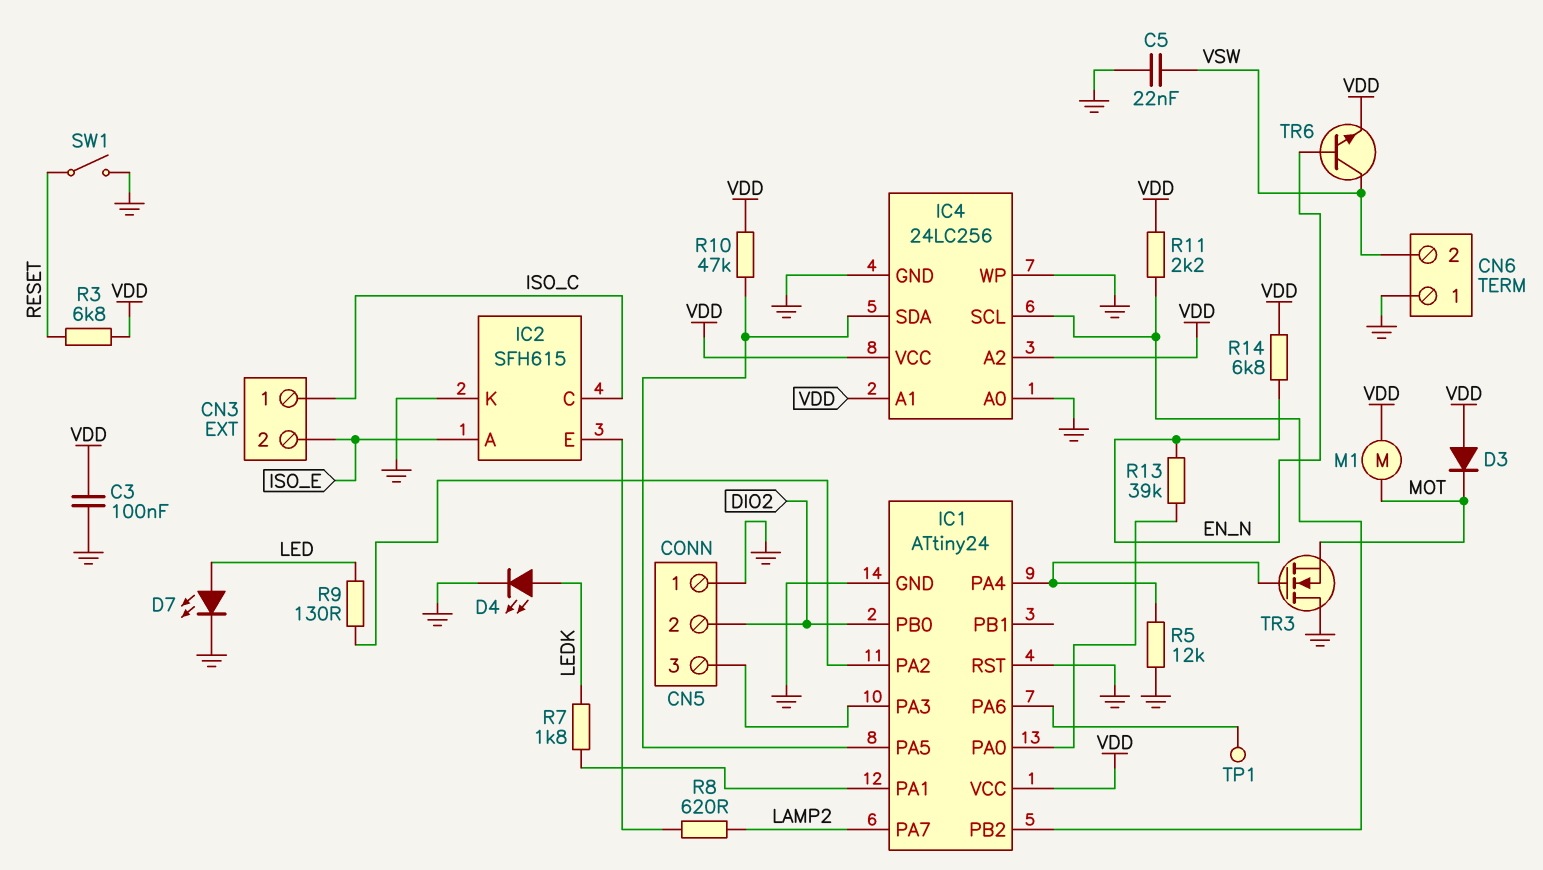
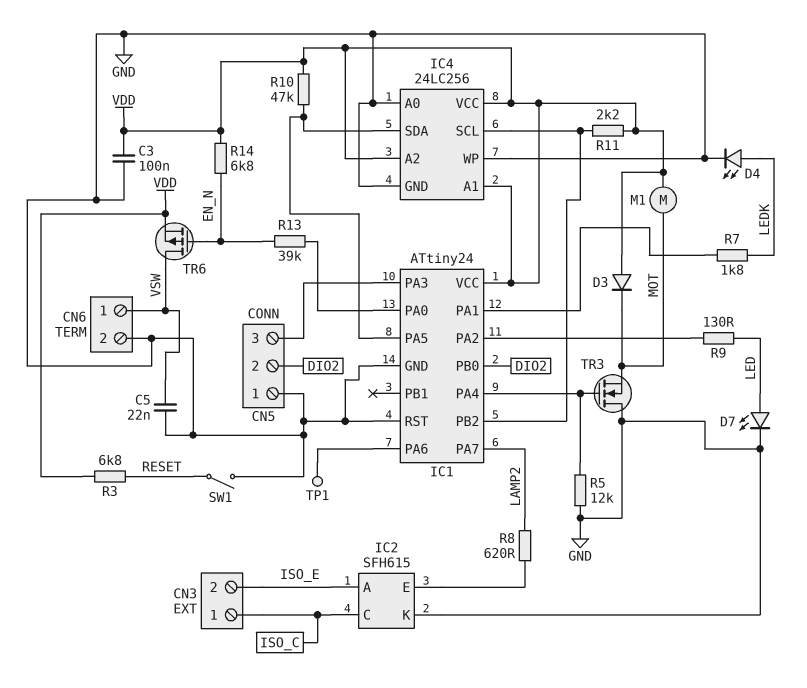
CN6 pin 1: GND -> VSW
CN6 pin 2: VSW -> GND
TR6: NPN (B EN_N, C VSW, E VDD) -> PMOS (G EN_N, D VSW, S VDD)

